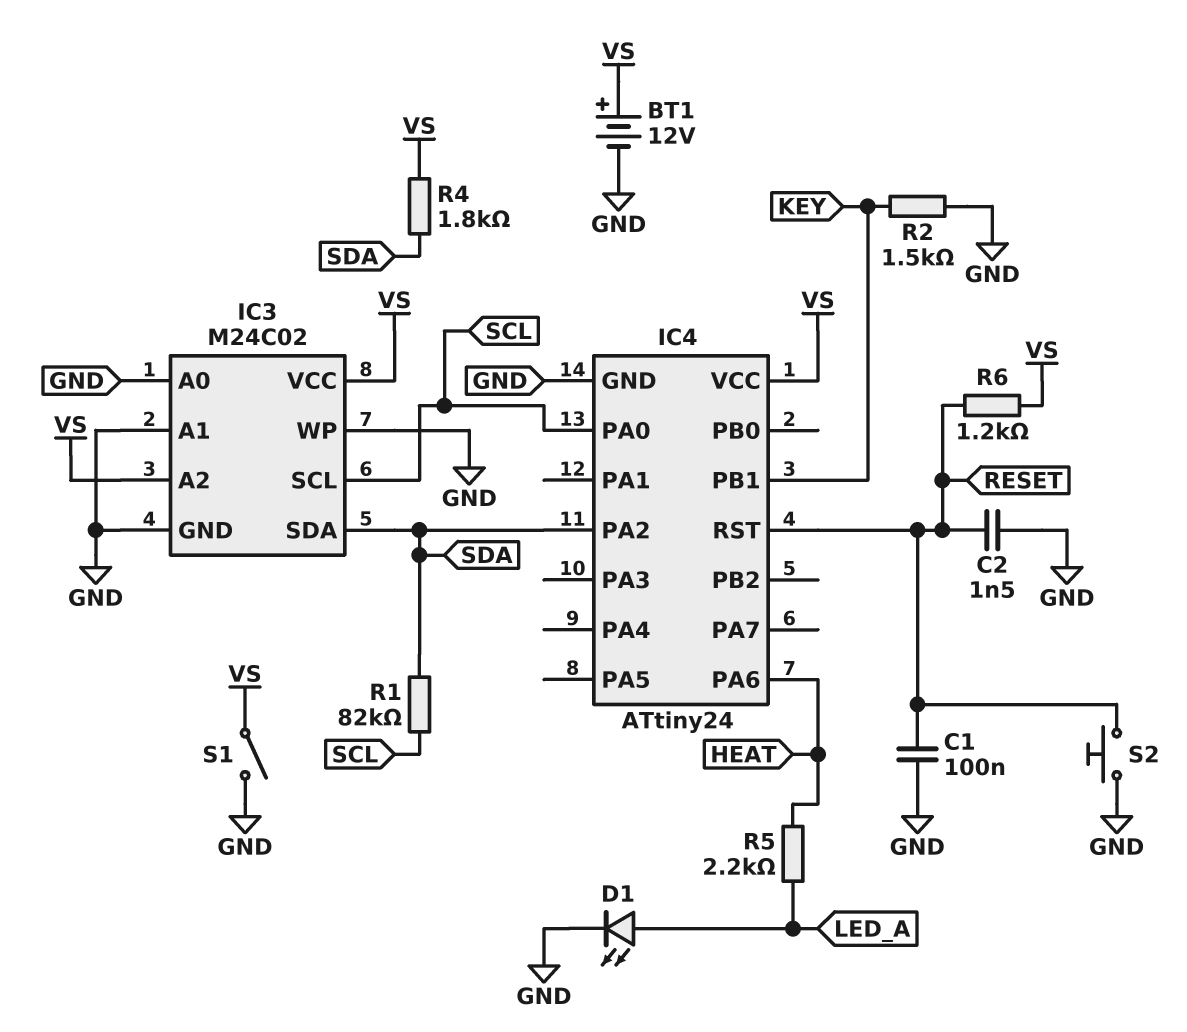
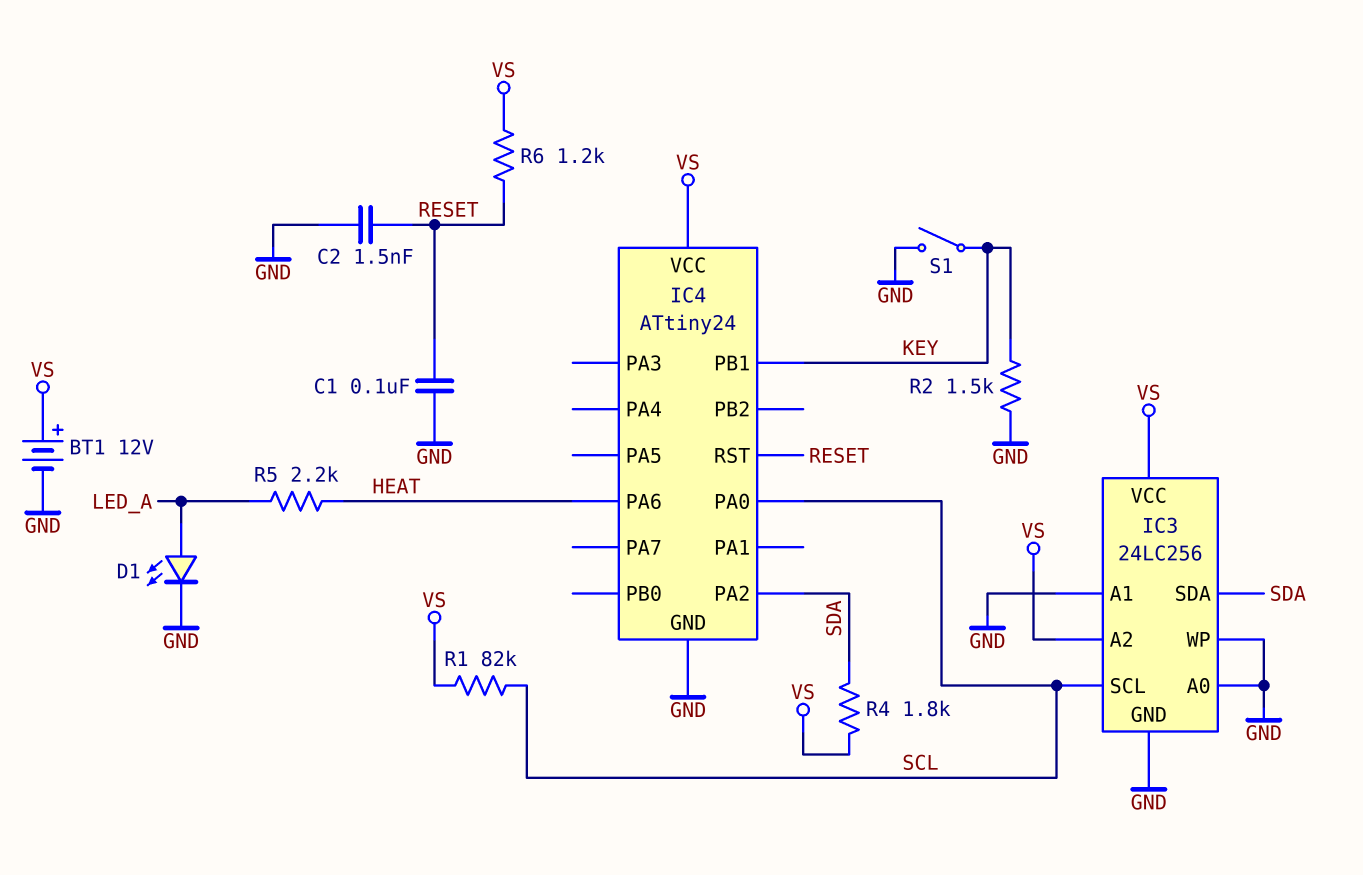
IC3: M24C02 -> 24LC256
R1: 82k (SCL, SDA) -> 82k (SCL, VS)
S1: switch (GND, VS) -> switch (GND, KEY)
S2: button (GND, RESET) -> none

